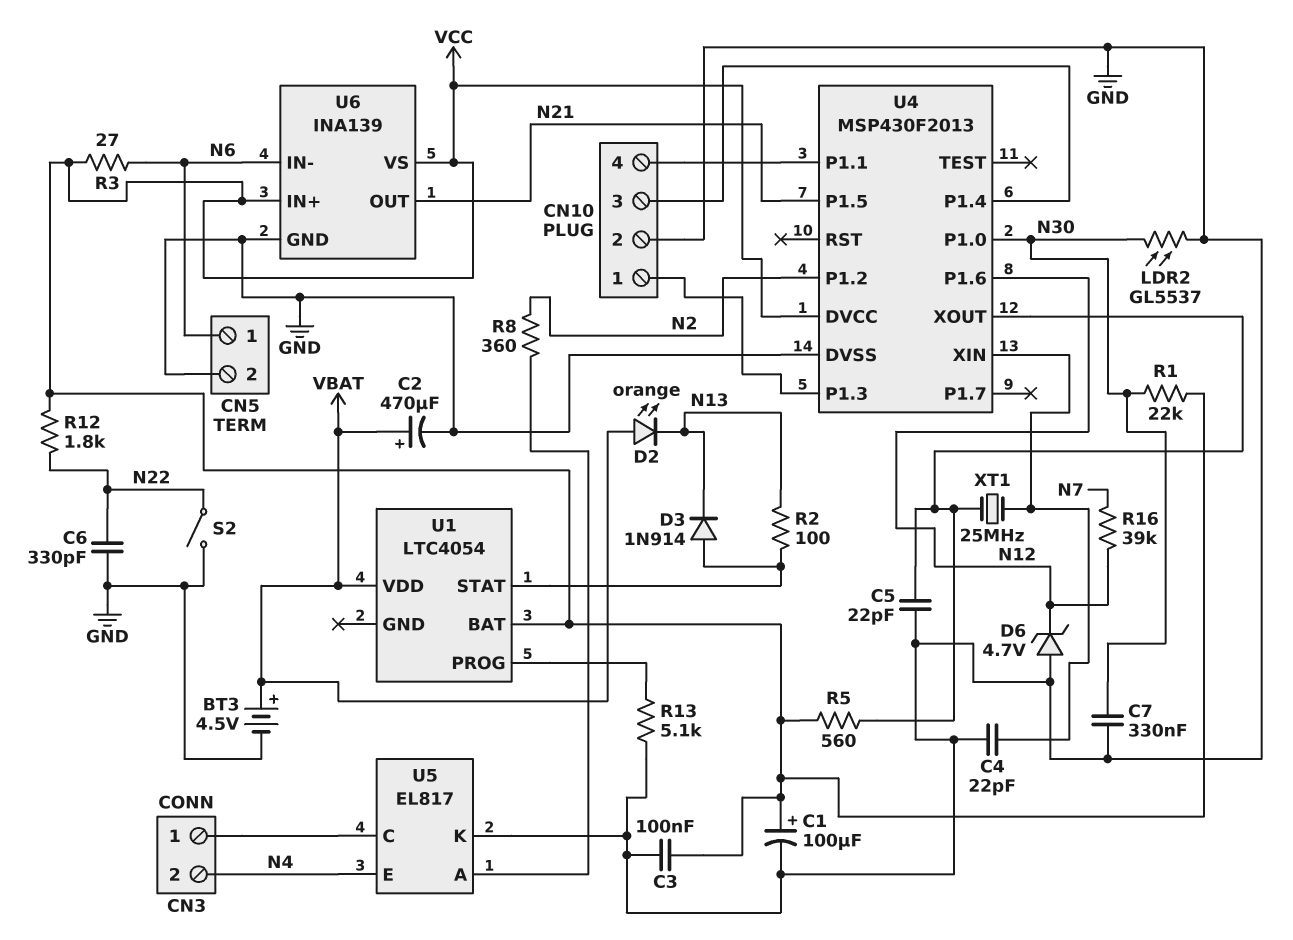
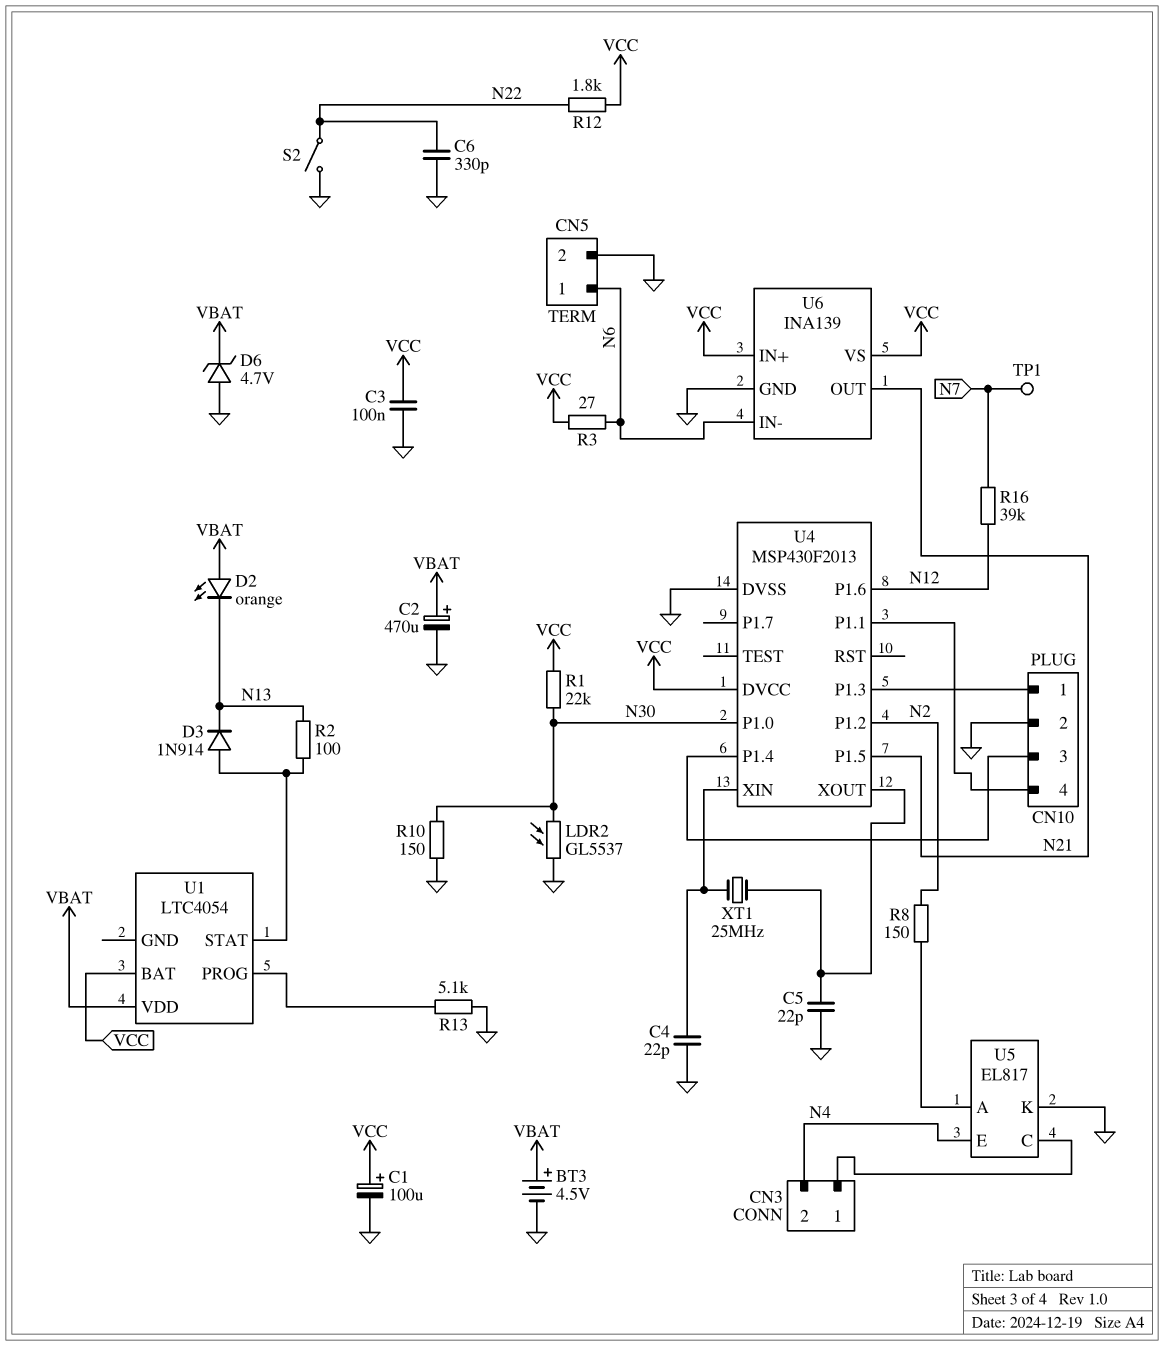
C7: 330nF (GND, N30) -> none
D6: zener 4.7V (A GND, K N12) -> zener 4.7V (A GND, K VBAT)
R5: 560 (U4/XOUT, VCC) -> none
R8: 360 (N2, U5/A) -> 150 (N2, U5/A)
R10: none -> 150 (GND, N30)
TP1: none -> test point (N7)

